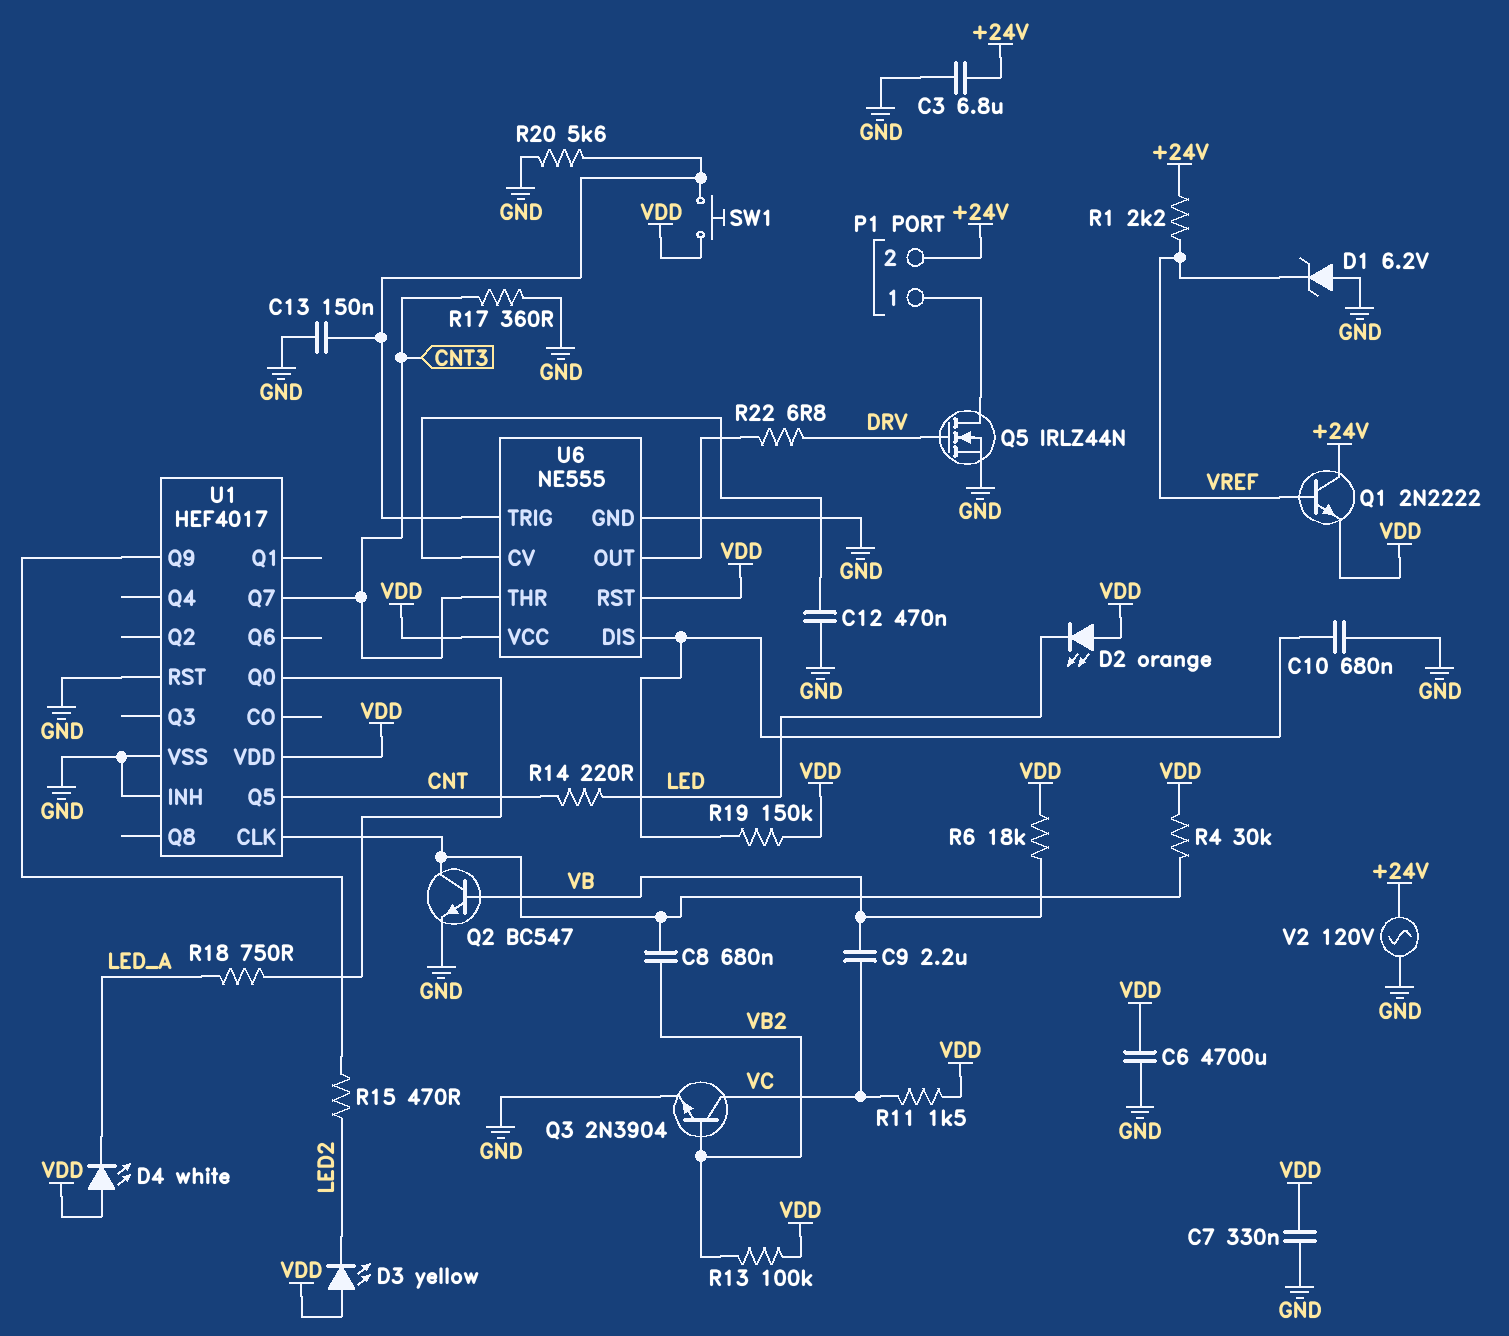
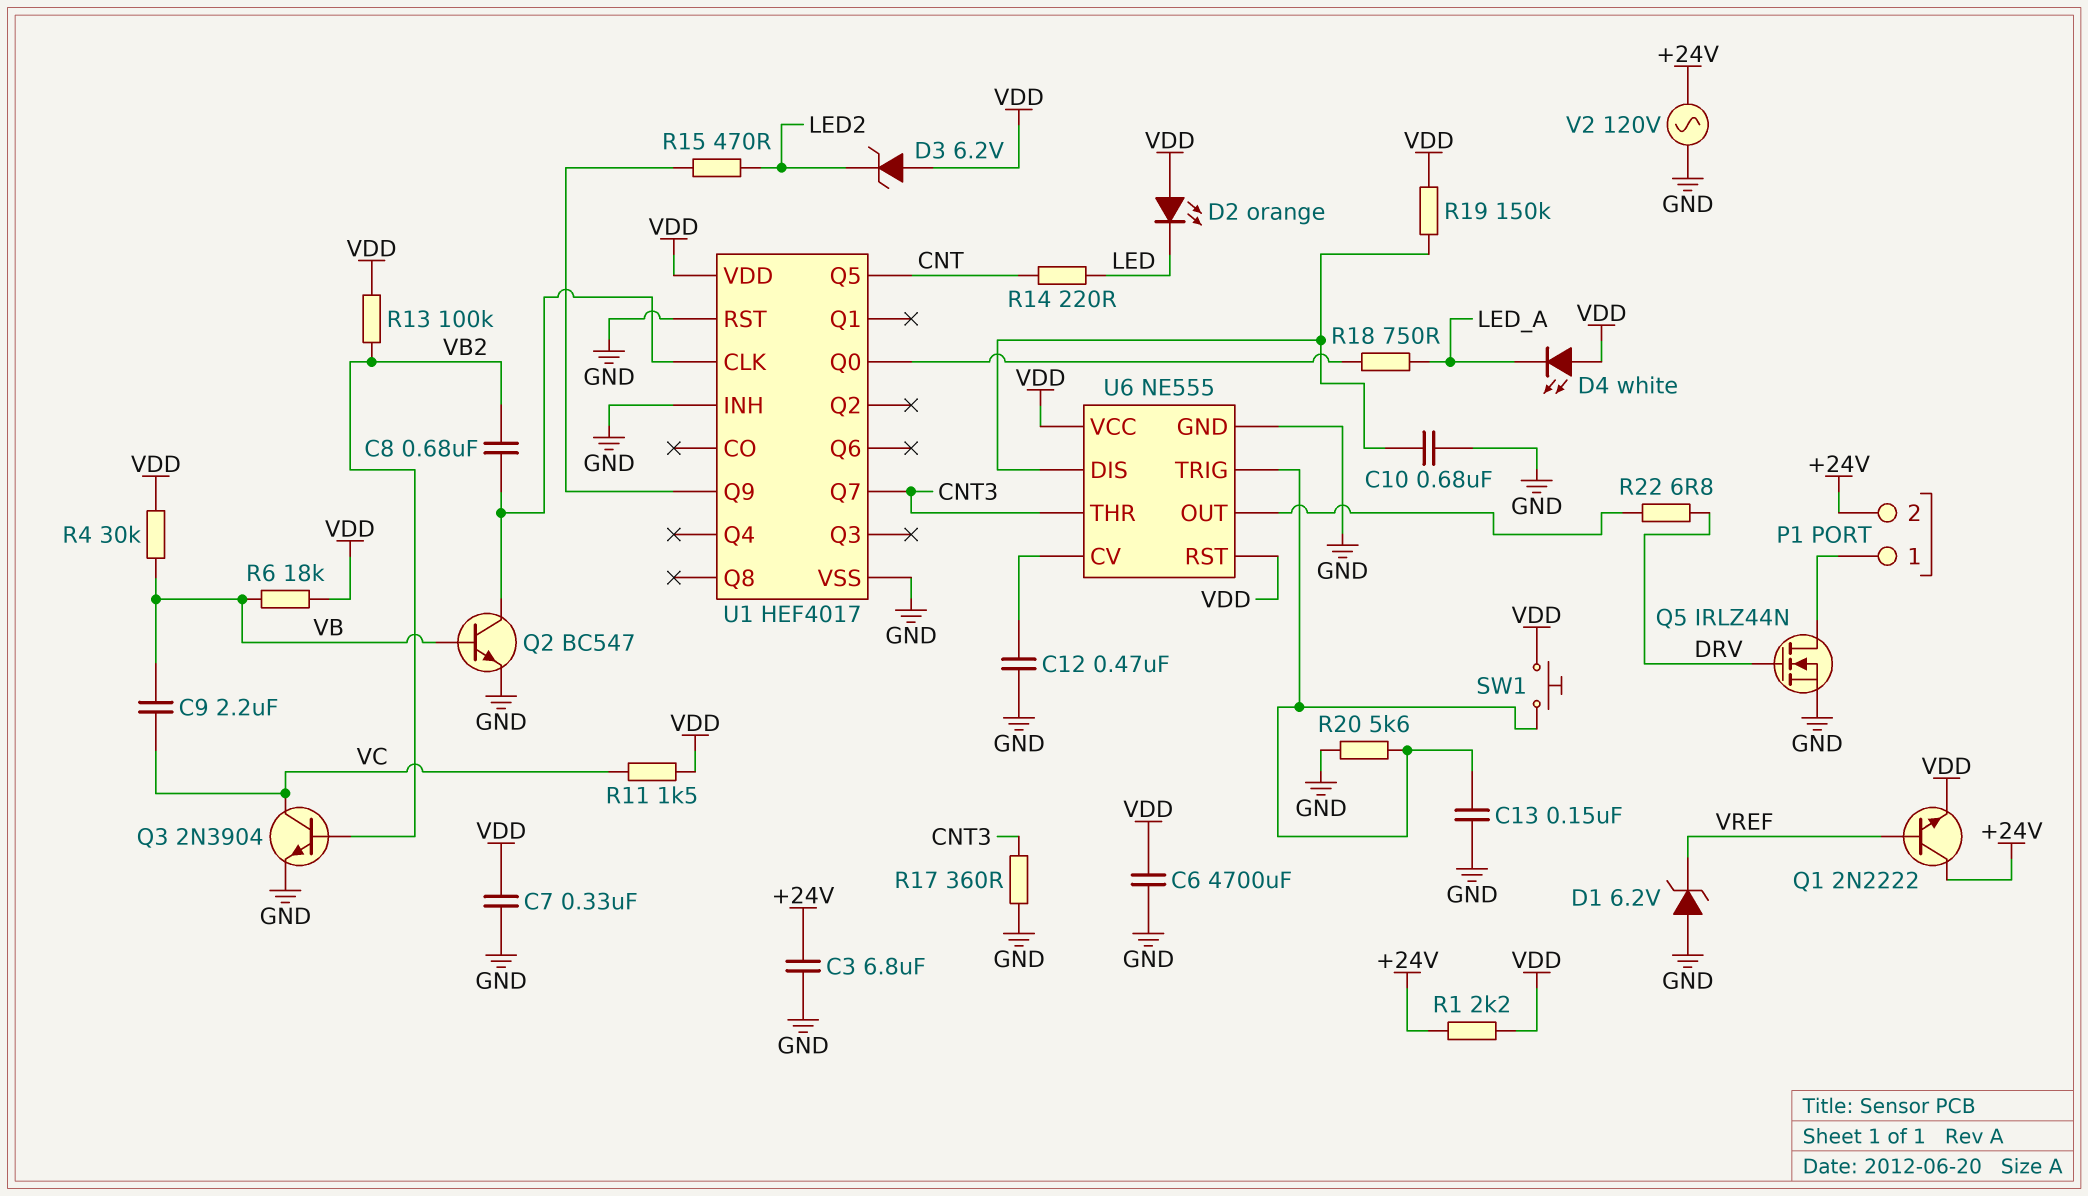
D3: LED yellow (A VDD, K LED2) -> zener 6.2V (A VDD, K LED2)
R1: 2.2k (+24V, VREF) -> 2.2k (+24V, VDD)
R4: 30k (U1/CLK, VDD) -> 30k (VB, VDD)

